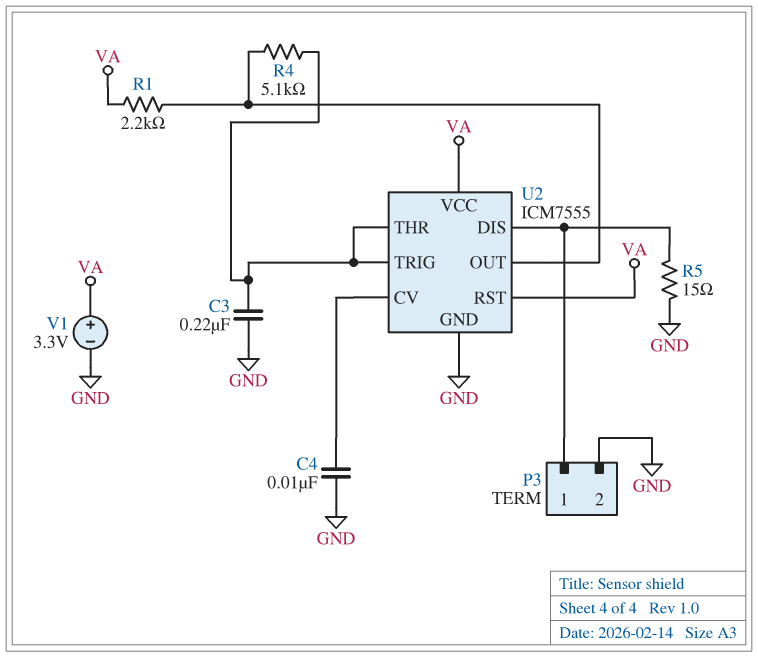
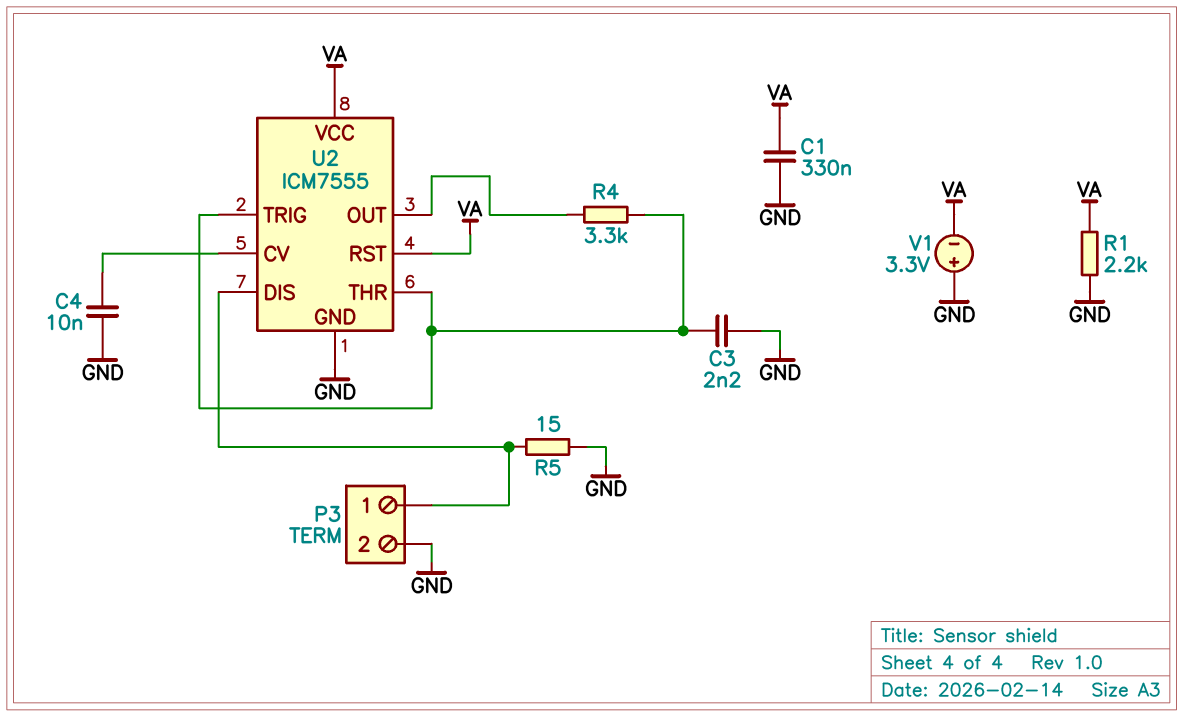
C1: none -> 330nF (GND, VA)
C3: 220nF (GND, U2/THR) -> 2.2nF (GND, U2/THR)
R1: 2.2k (U2/OUT, VA) -> 2.2k (GND, VA)
R4: 5.1k (U2/OUT, U2/THR) -> 3.3k (U2/OUT, U2/THR)
V1: 3.3V (plus VA, minus GND) -> 3.3V (plus GND, minus VA)

